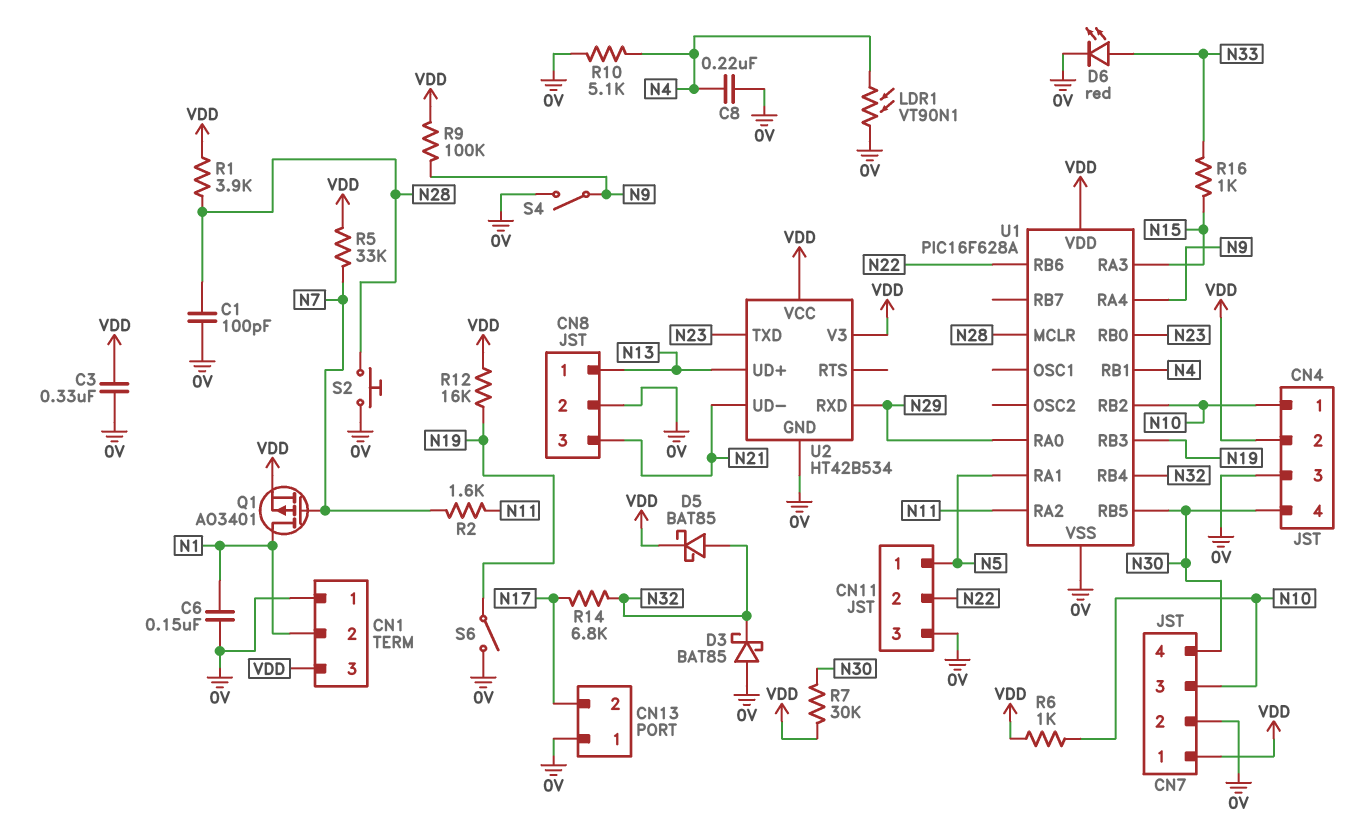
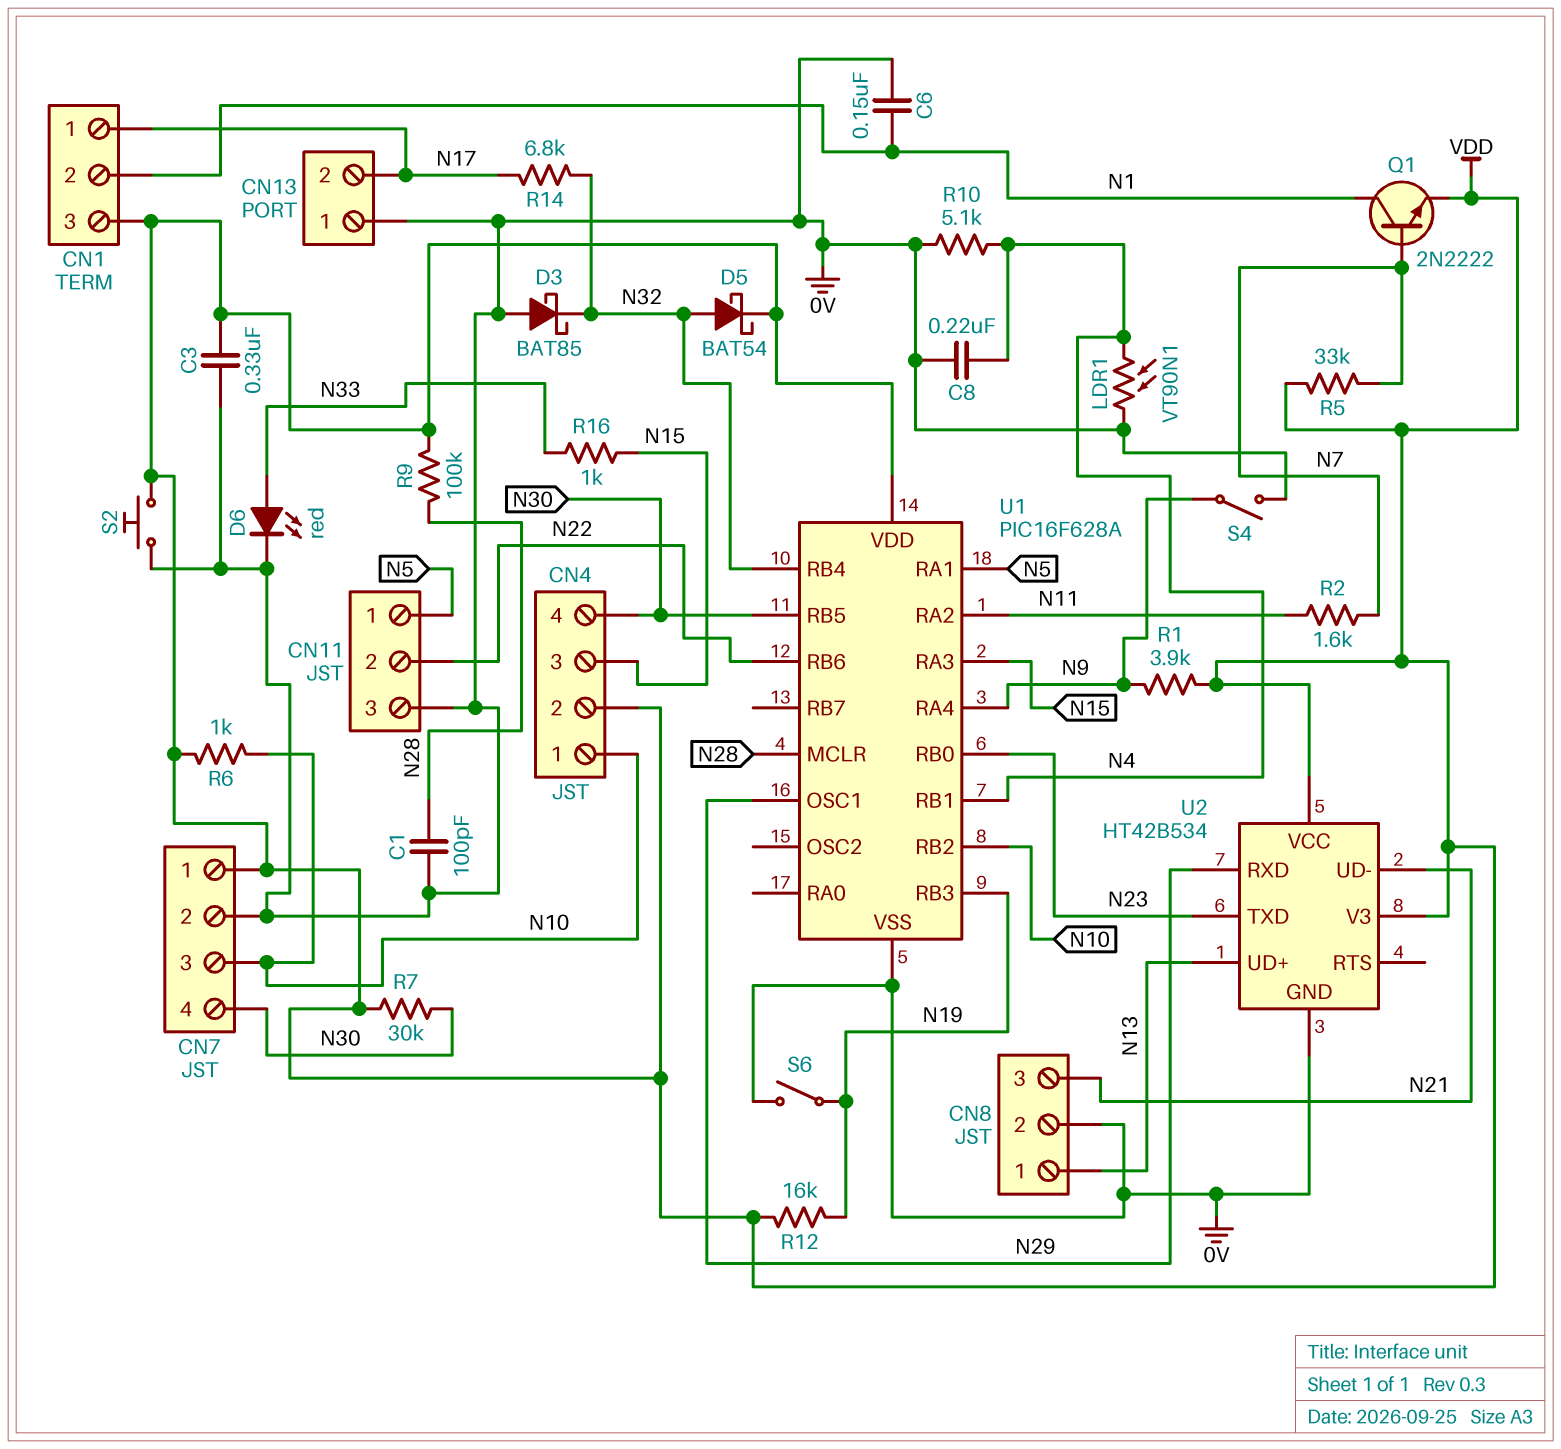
CN1 pin 1: 0V -> N17
CN4 pin 3: 0V -> N15
D5: schottky BAT85 (A N32, K VDD) -> schottky BAT54 (A N32, K VDD)
Q1: PMOS AO3401 (G N7, D N1, S VDD) -> NPN 2N2222 (B N7, C N1, E VDD)
R1: 3.9k (N28, VDD) -> 3.9k (N9, VDD)
R9: 100k (N9, VDD) -> 100k (N28, VDD)
S2: button (0V, N28) -> button (0V, VDD)
U1 pin OSC1: none -> N29
U1 pin RA0: N29 -> none

